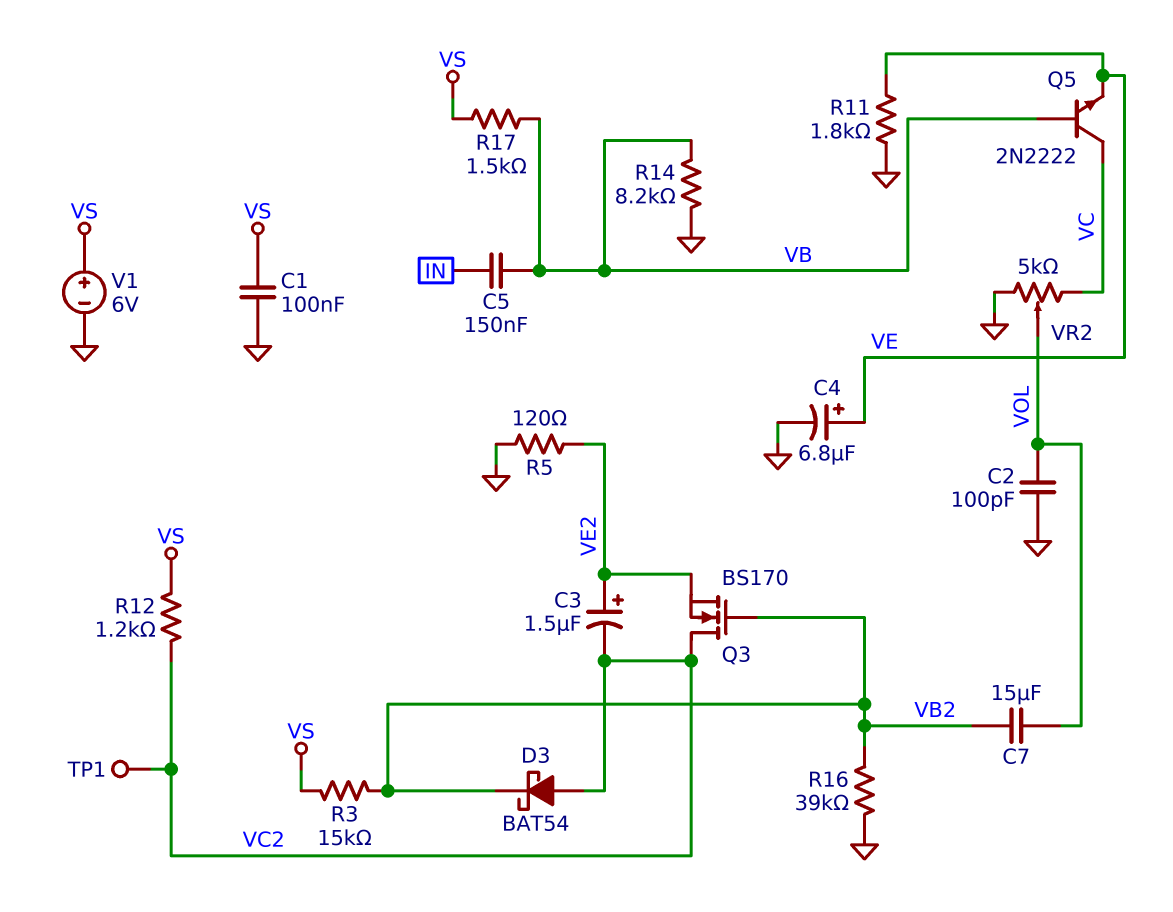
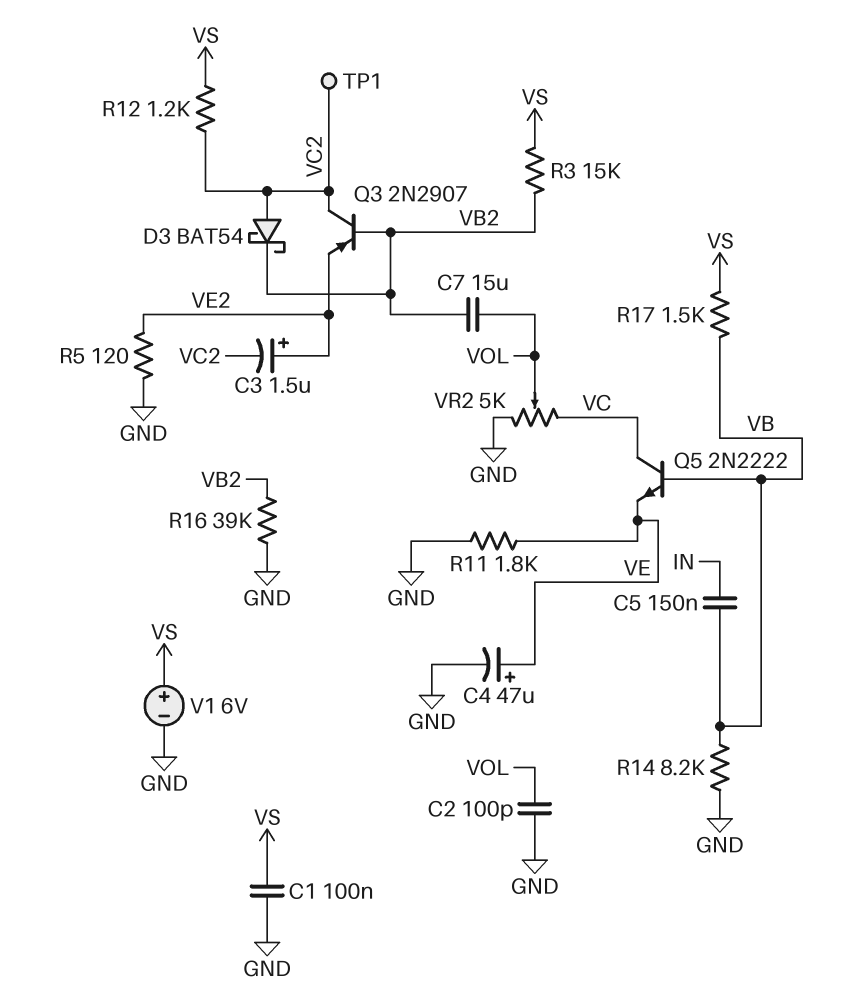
C4: 6.8uF (plus VE, minus GND) -> 47uF (plus VE, minus GND)
Q3: NMOS BS170 (G VB2, D VC2, S VE2) -> PNP 2N2907 (B VB2, C VC2, E VE2)

